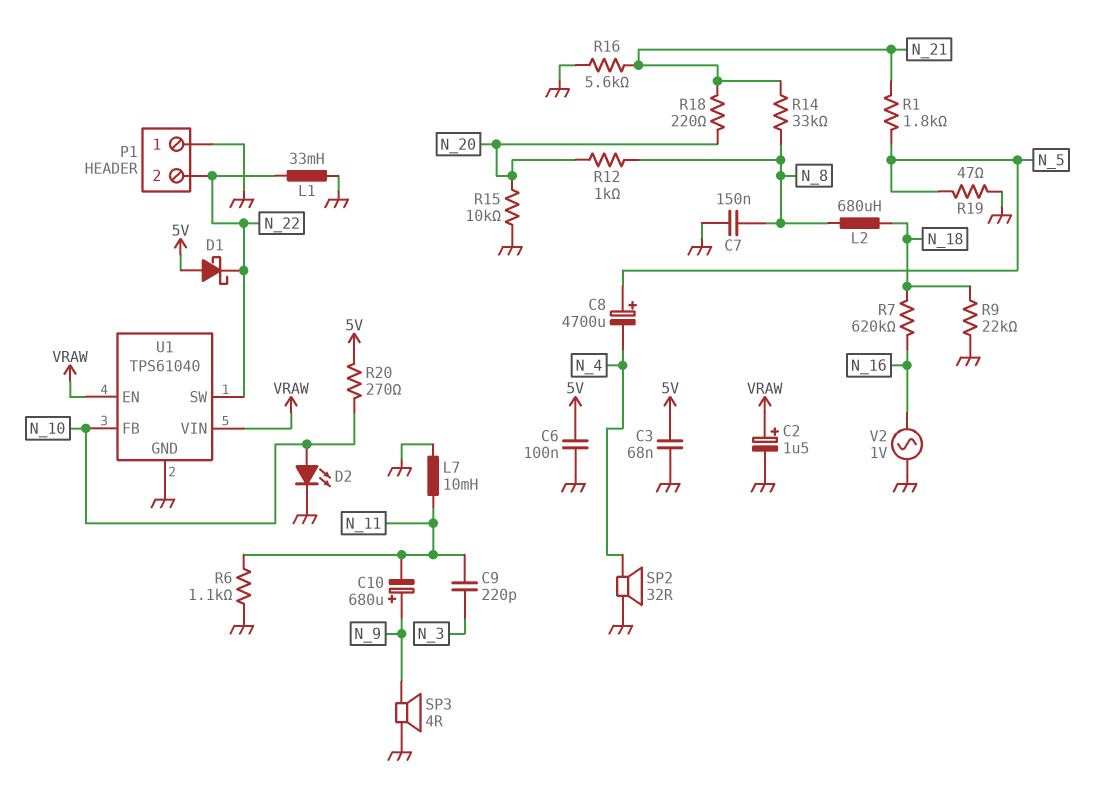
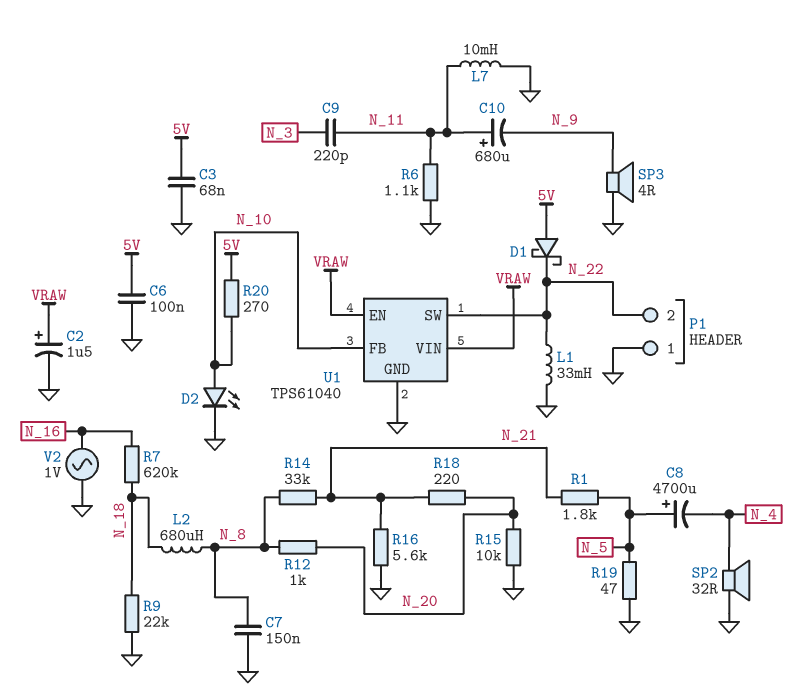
C10: 680uF (plus N_9, minus N_11) -> 680uF (plus N_11, minus N_9)

